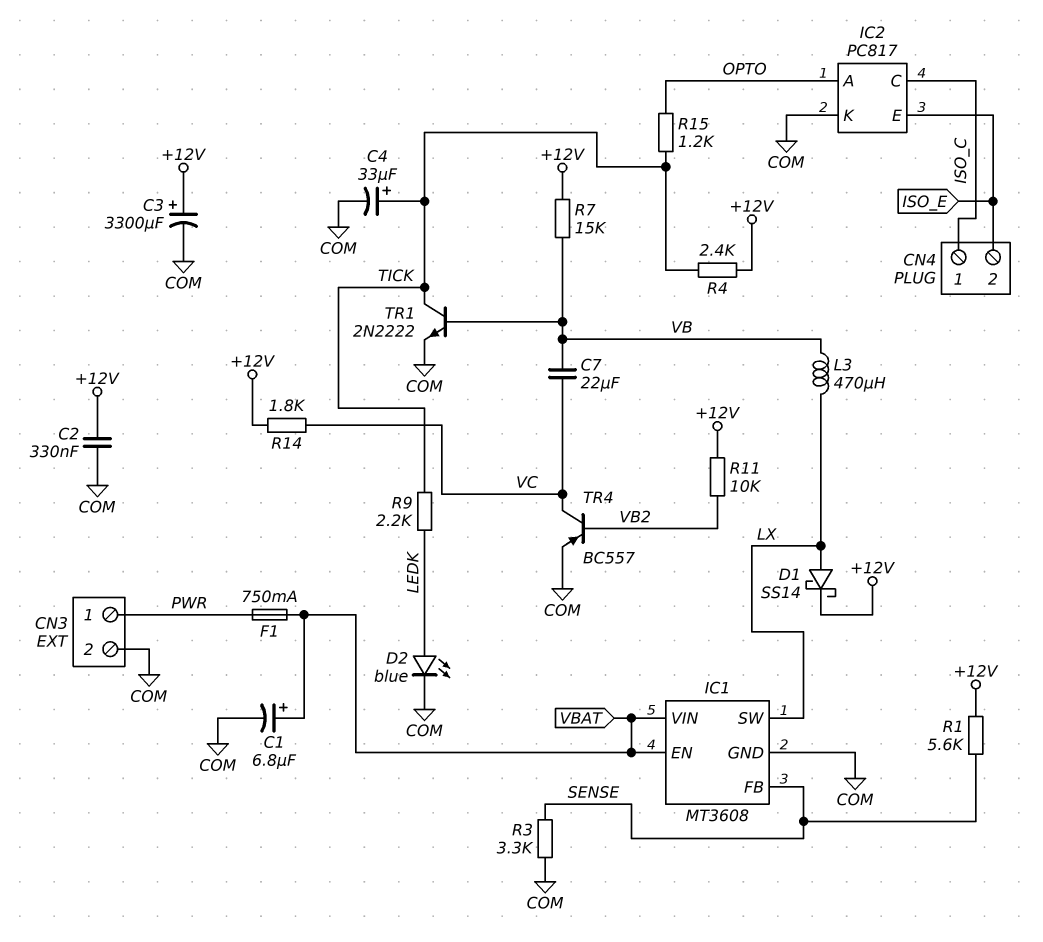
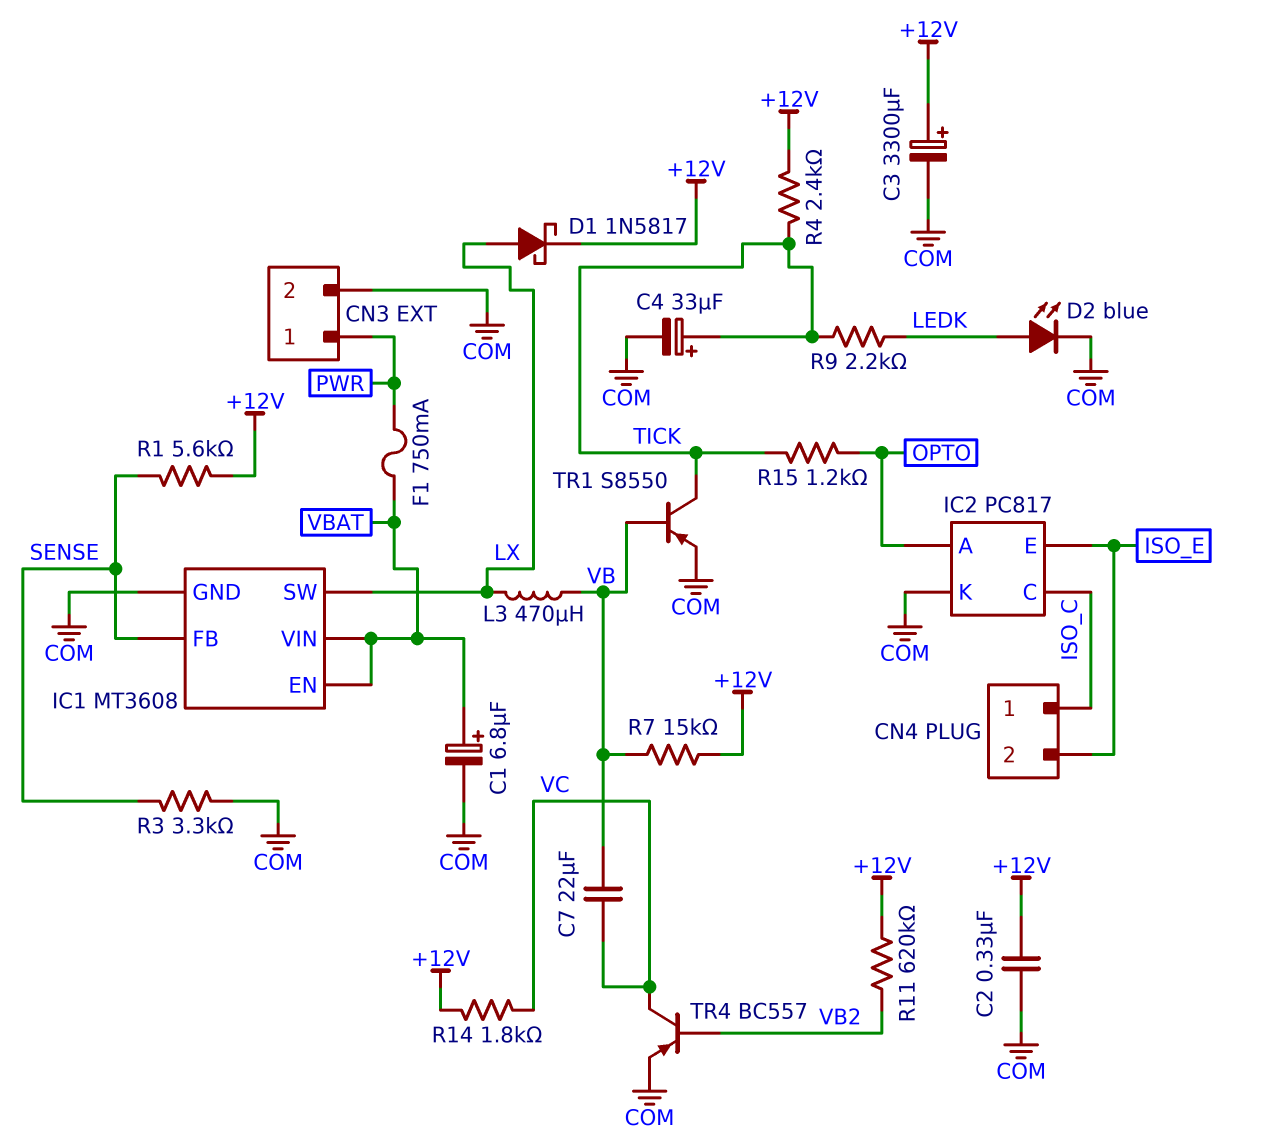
D1: schottky SS14 (A LX, K +12V) -> schottky 1N5817 (A LX, K +12V)
R11: 10k (+12V, VB2) -> 620k (+12V, VB2)
TR1: NPN 2N2222 (B VB, C TICK, E COM) -> PNP S8550 (B VB, C TICK, E COM)

